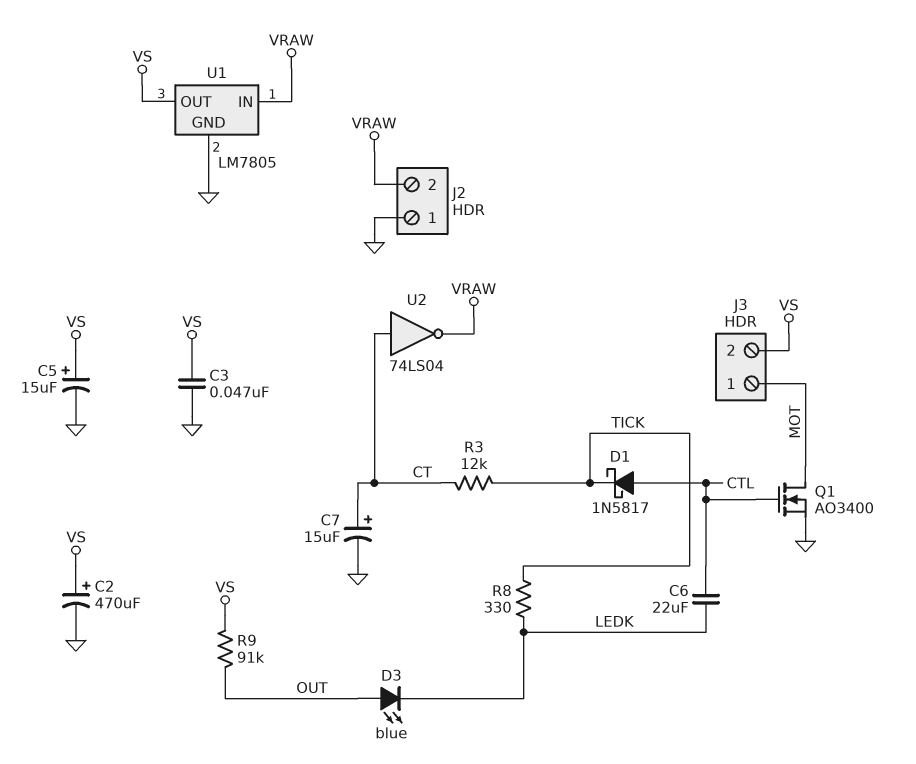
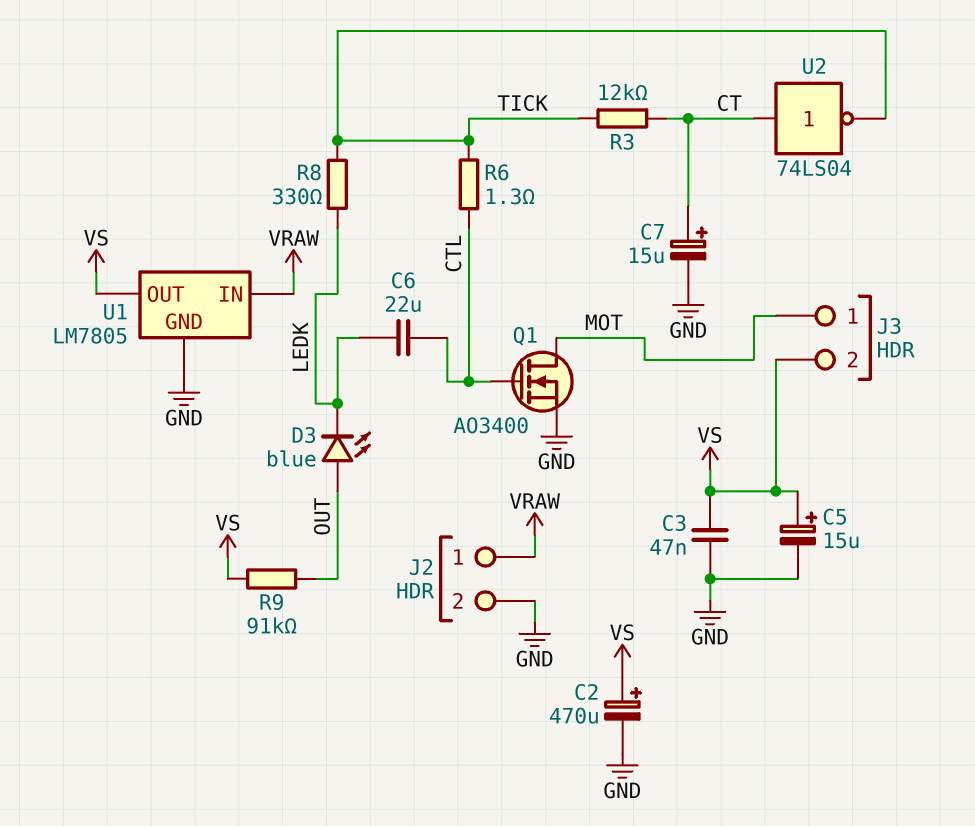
D1: schottky 1N5817 (A CTL, K TICK) -> none
J2 pin 1: GND -> VRAW
J2 pin 2: VRAW -> GND
R6: none -> 1.3 (CTL, TICK)
U2: NOT 74LS04 (in CT, out VRAW) -> NOT 74LS04 (in CT, out TICK)

